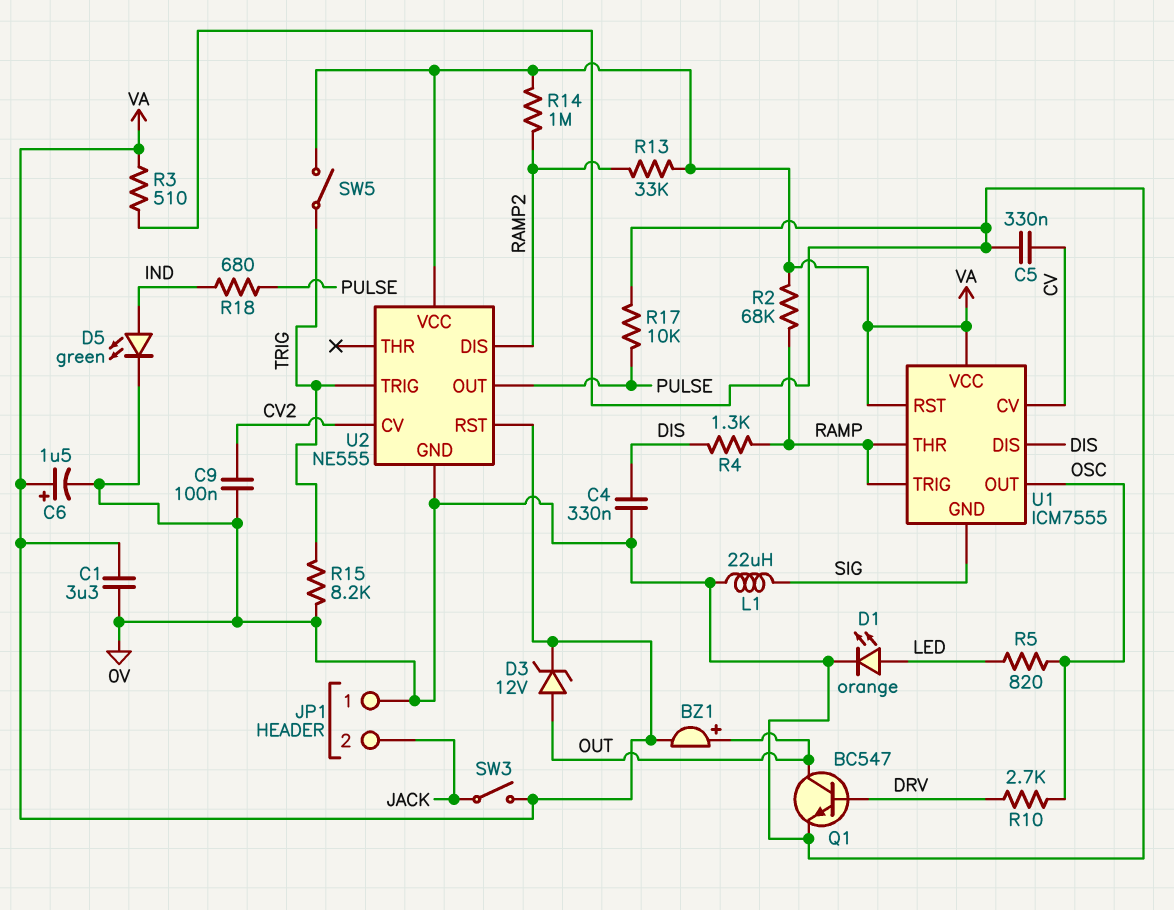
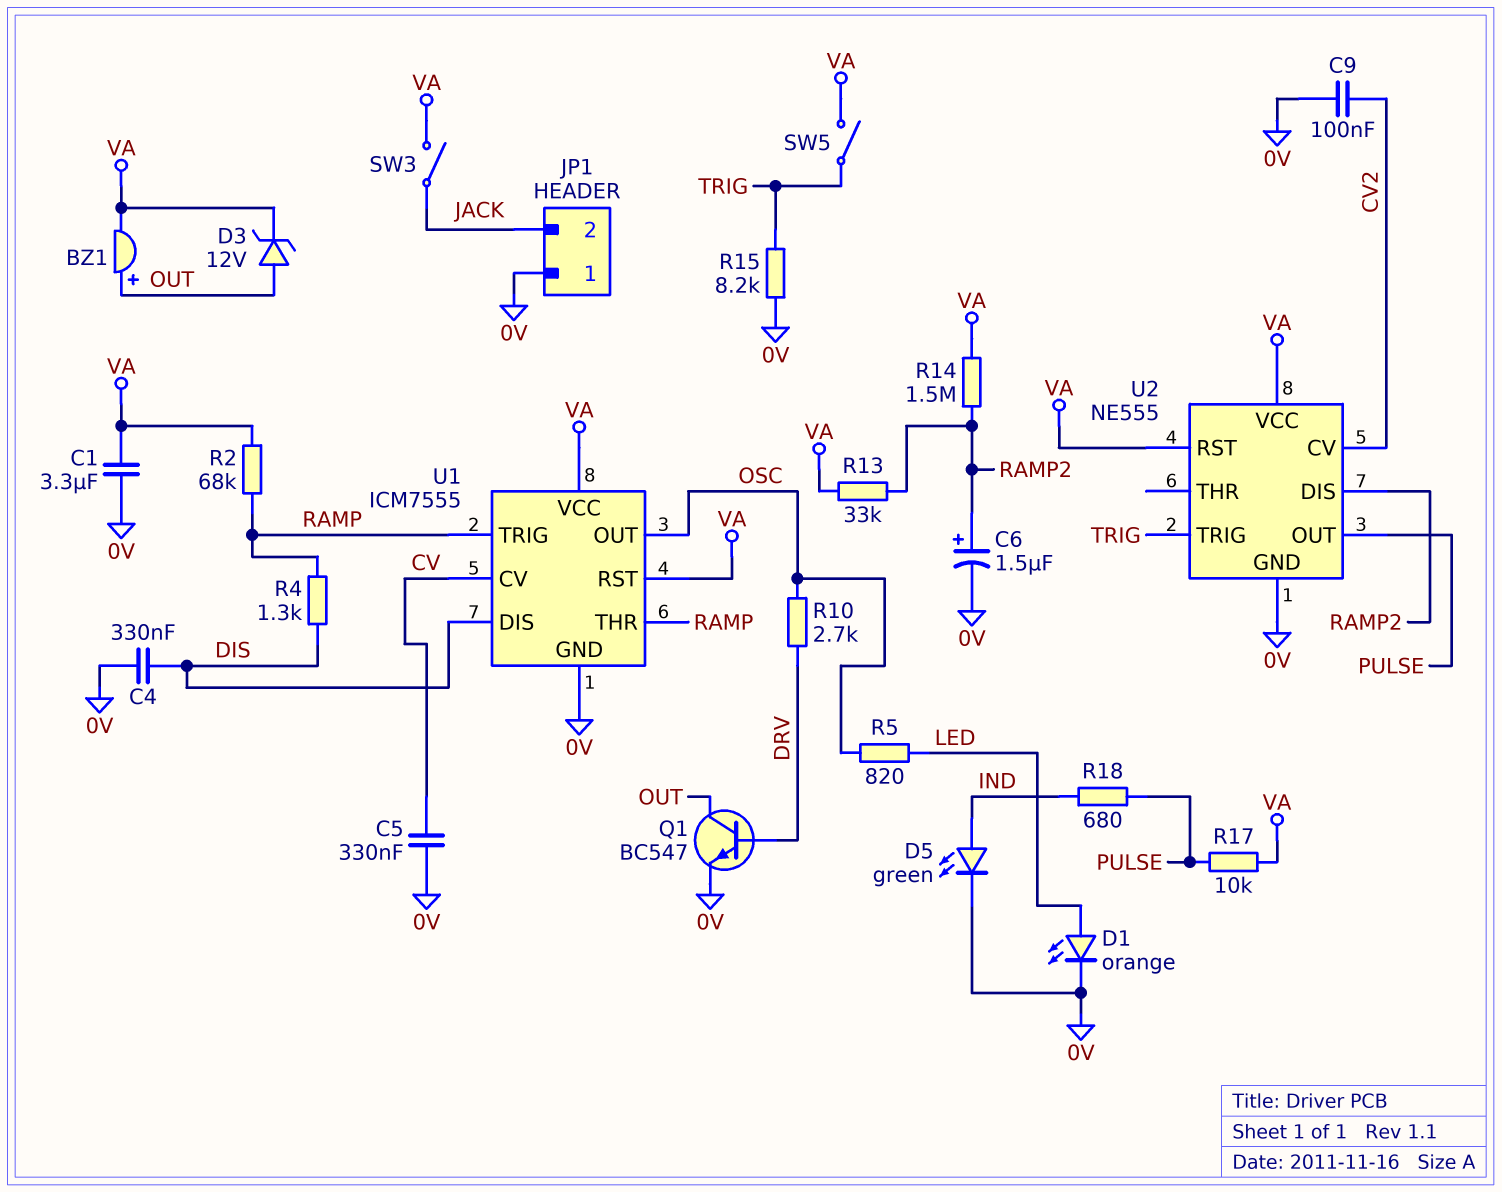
C6: 1.5uF (plus VA, minus 0V) -> 1.5uF (plus RAMP2, minus 0V)
L1: 22uH (0V, SIG) -> none
R3: 510 (0V, VA) -> none
R14: 1M (RAMP2, VA) -> 1.5M (RAMP2, VA)
R17: 10k (0V, PULSE) -> 10k (PULSE, VA)
U1 pin GND: SIG -> 0V

